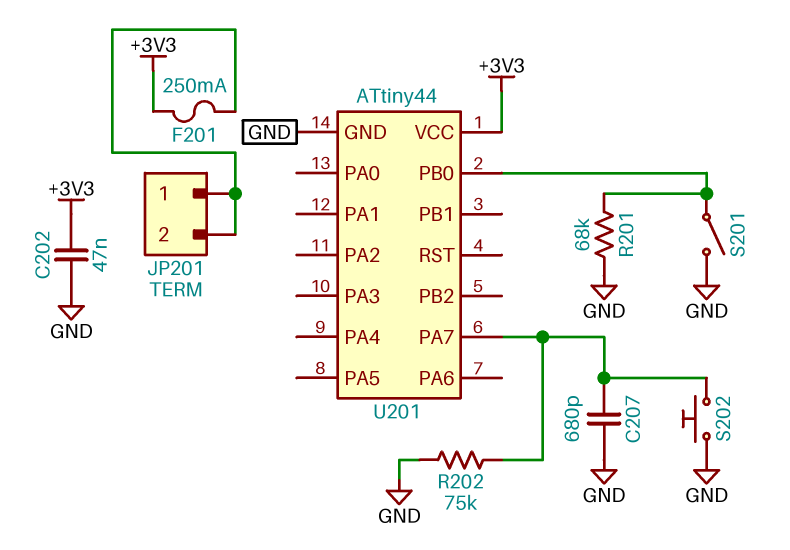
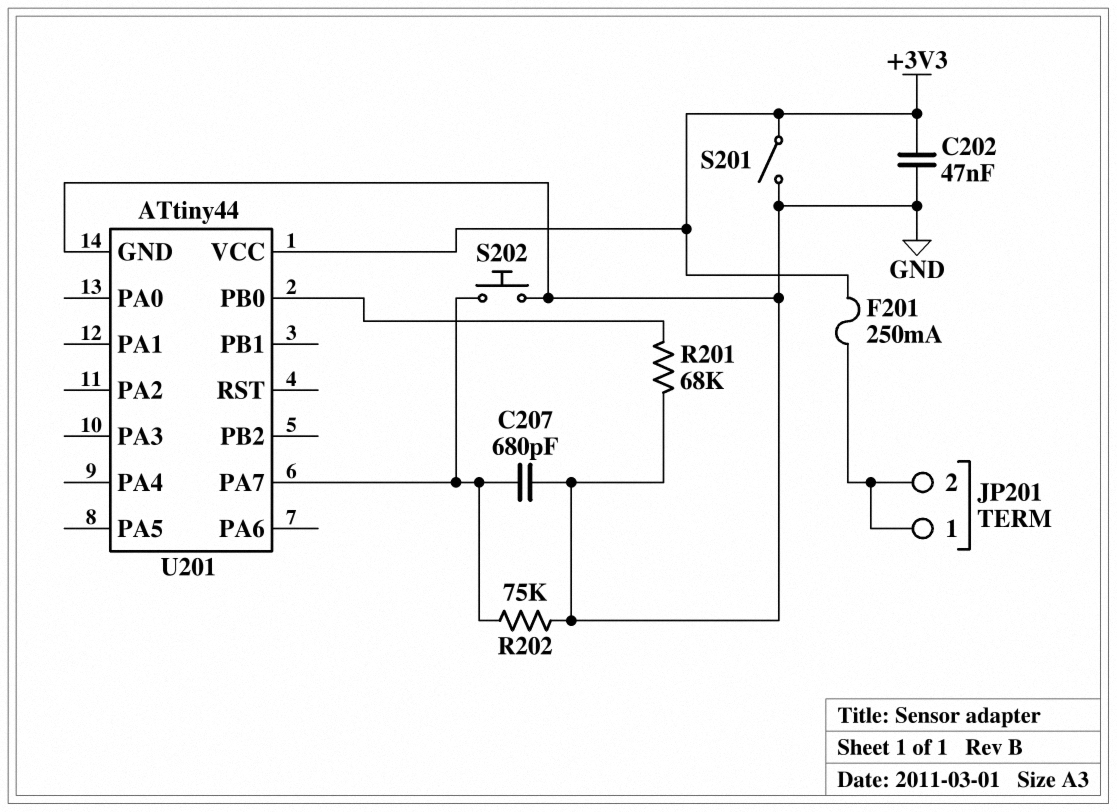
S201: switch (GND, U201/PB0) -> switch (+3V3, GND)

